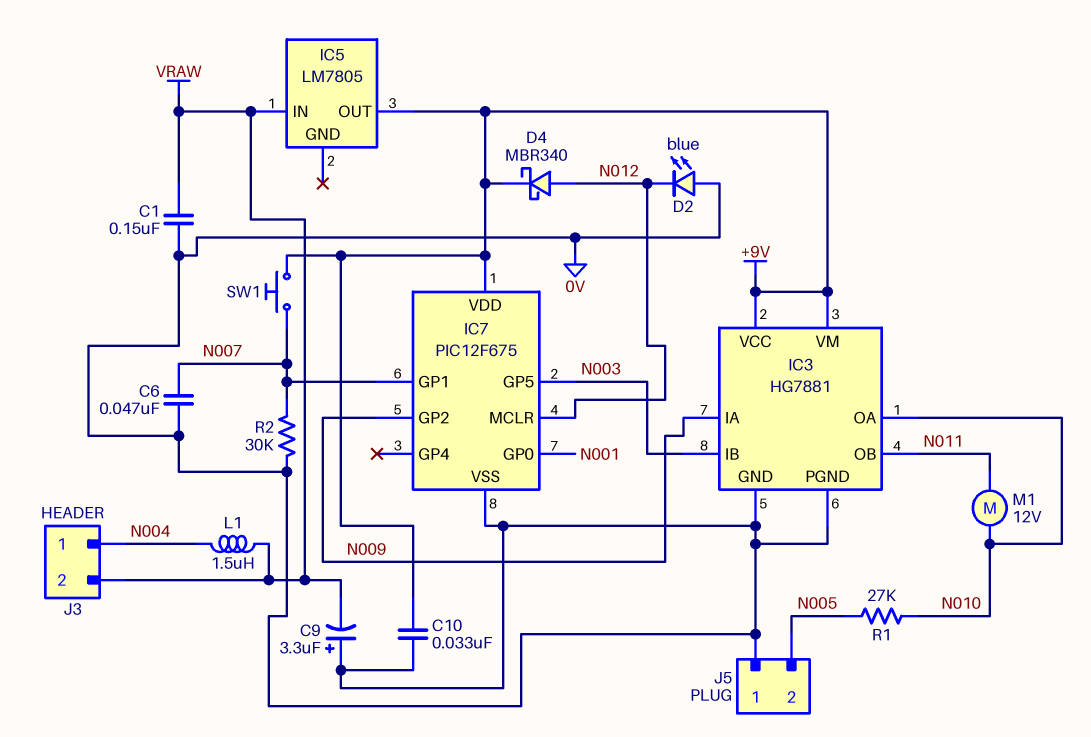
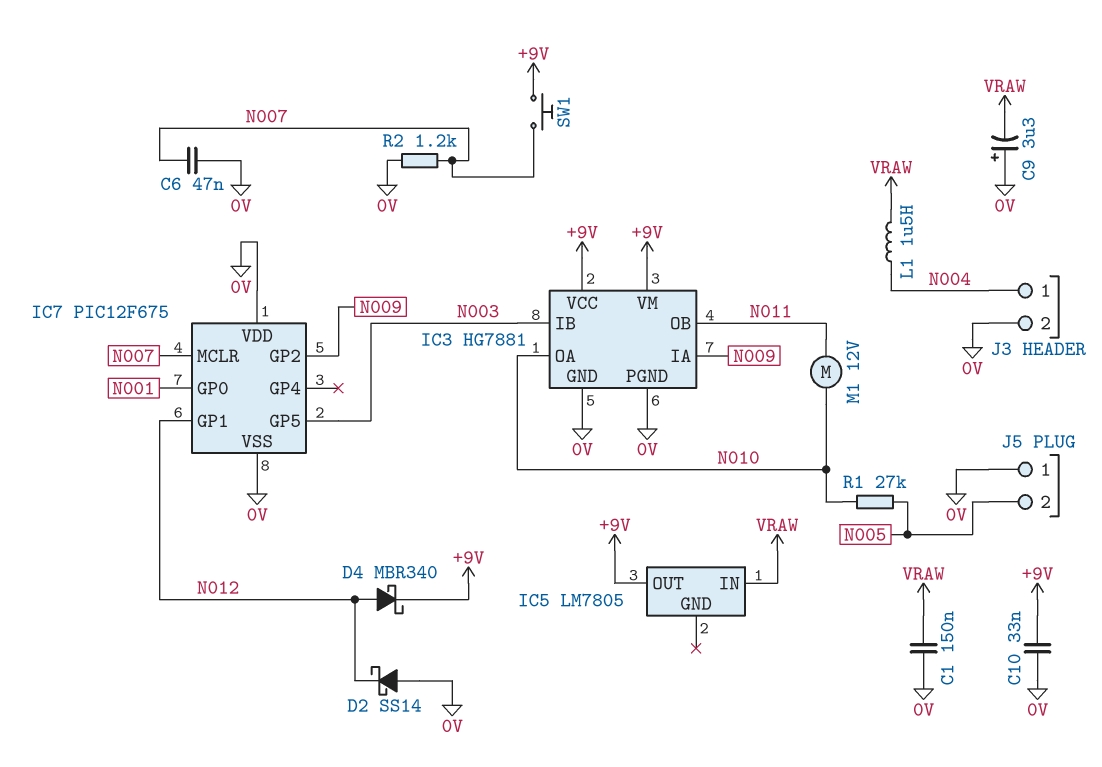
D2: LED blue (A 0V, K N012) -> schottky SS14 (A 0V, K N012)
IC7 pin GP1: N007 -> N012
IC7 pin MCLR: N012 -> N007
IC7 pin VDD: +9V -> 0V
J3 pin 2: VRAW -> 0V
R2: 30k (0V, N007) -> 1.2k (0V, N007)

